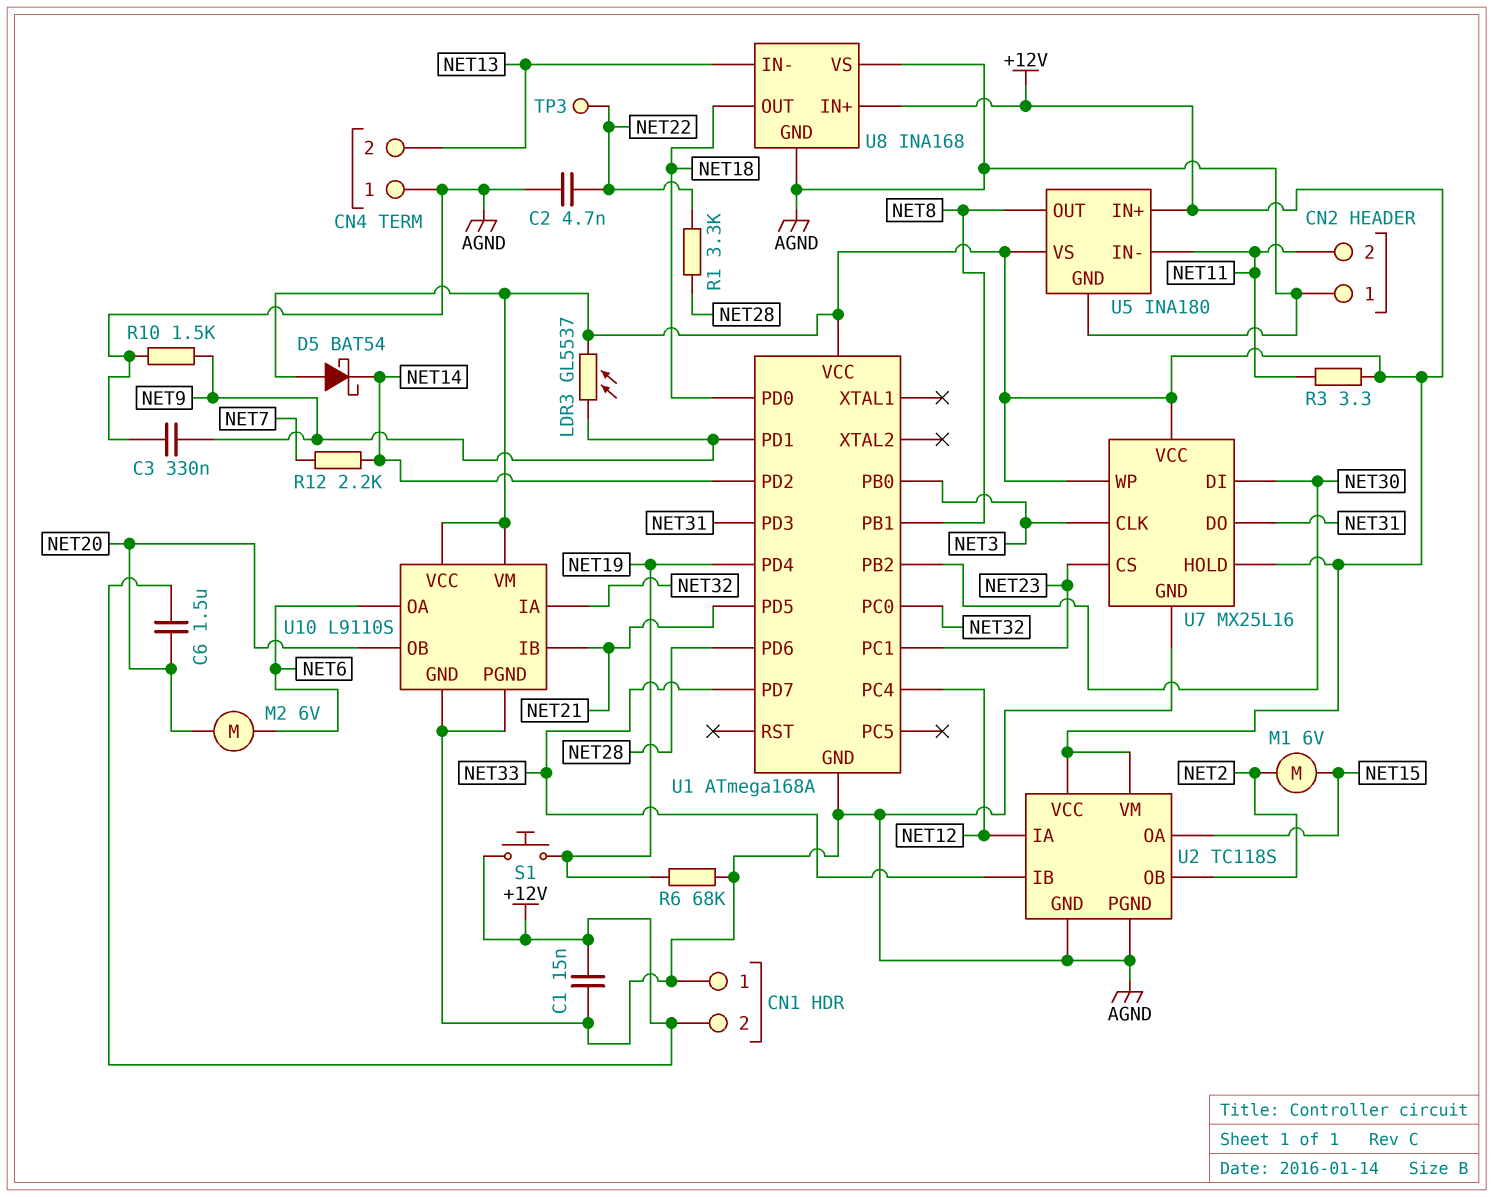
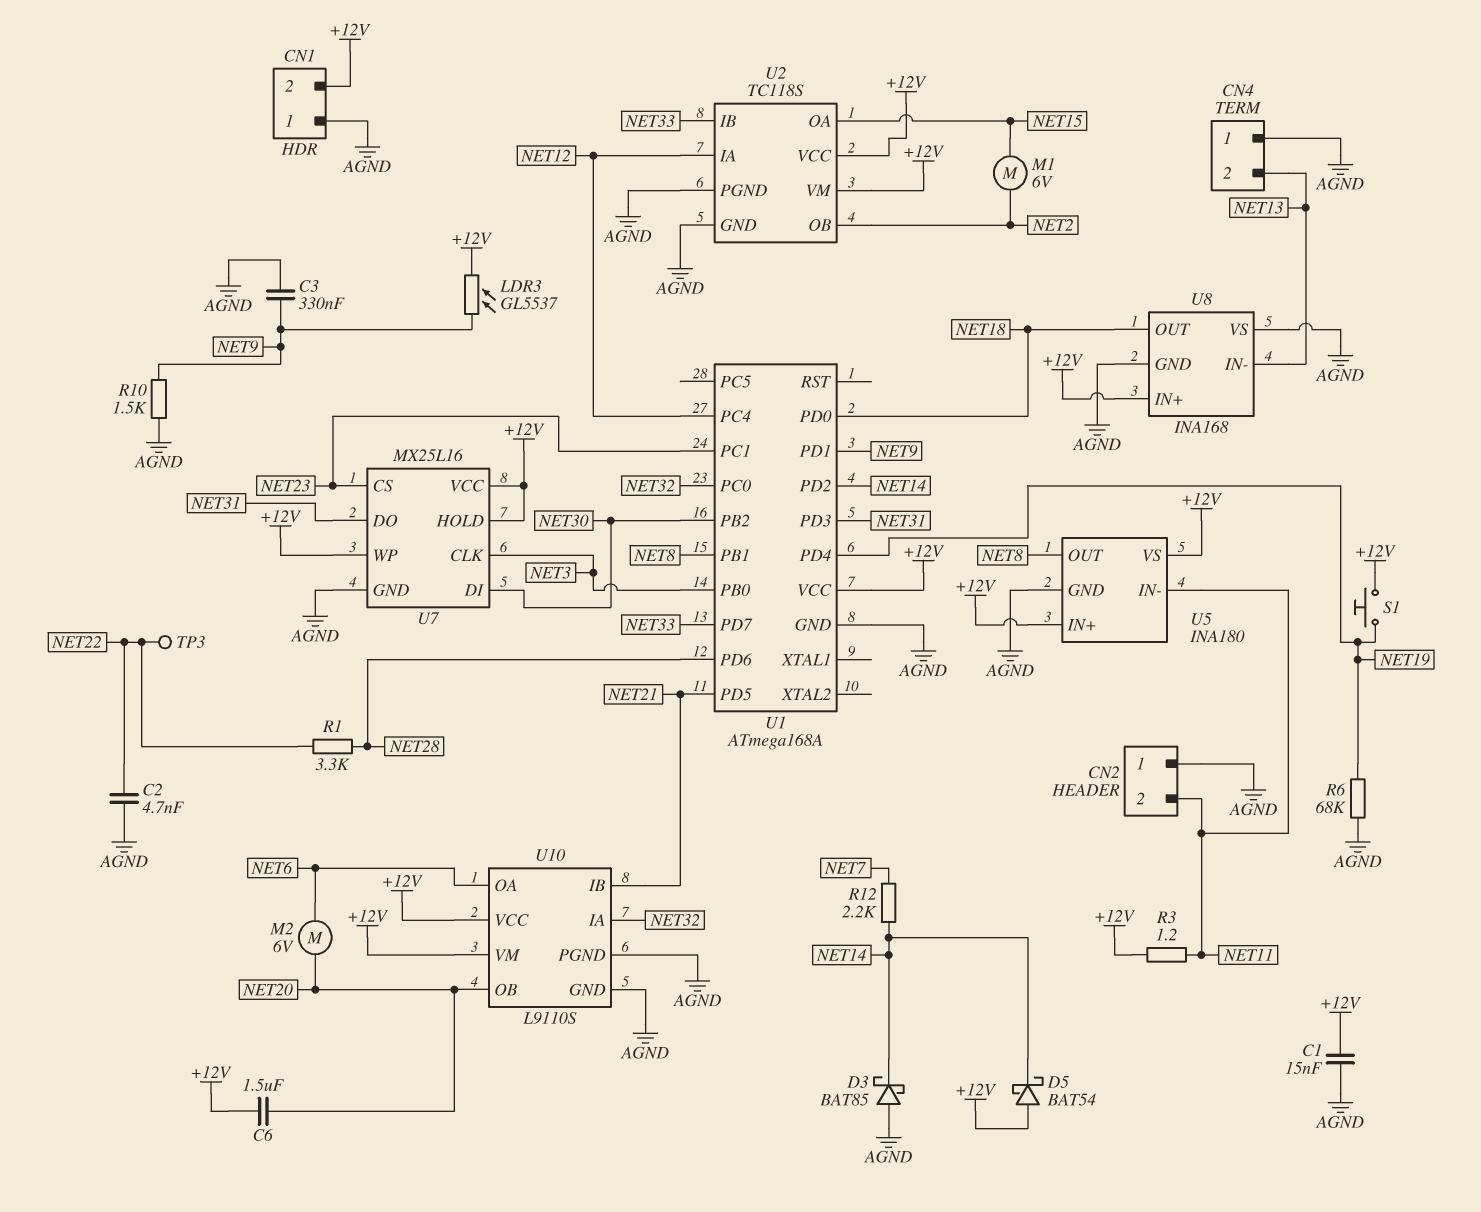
D3: none -> schottky BAT85 (A AGND, K NET14)
R3: 3.3 (+12V, NET11) -> 1.2 (+12V, NET11)

